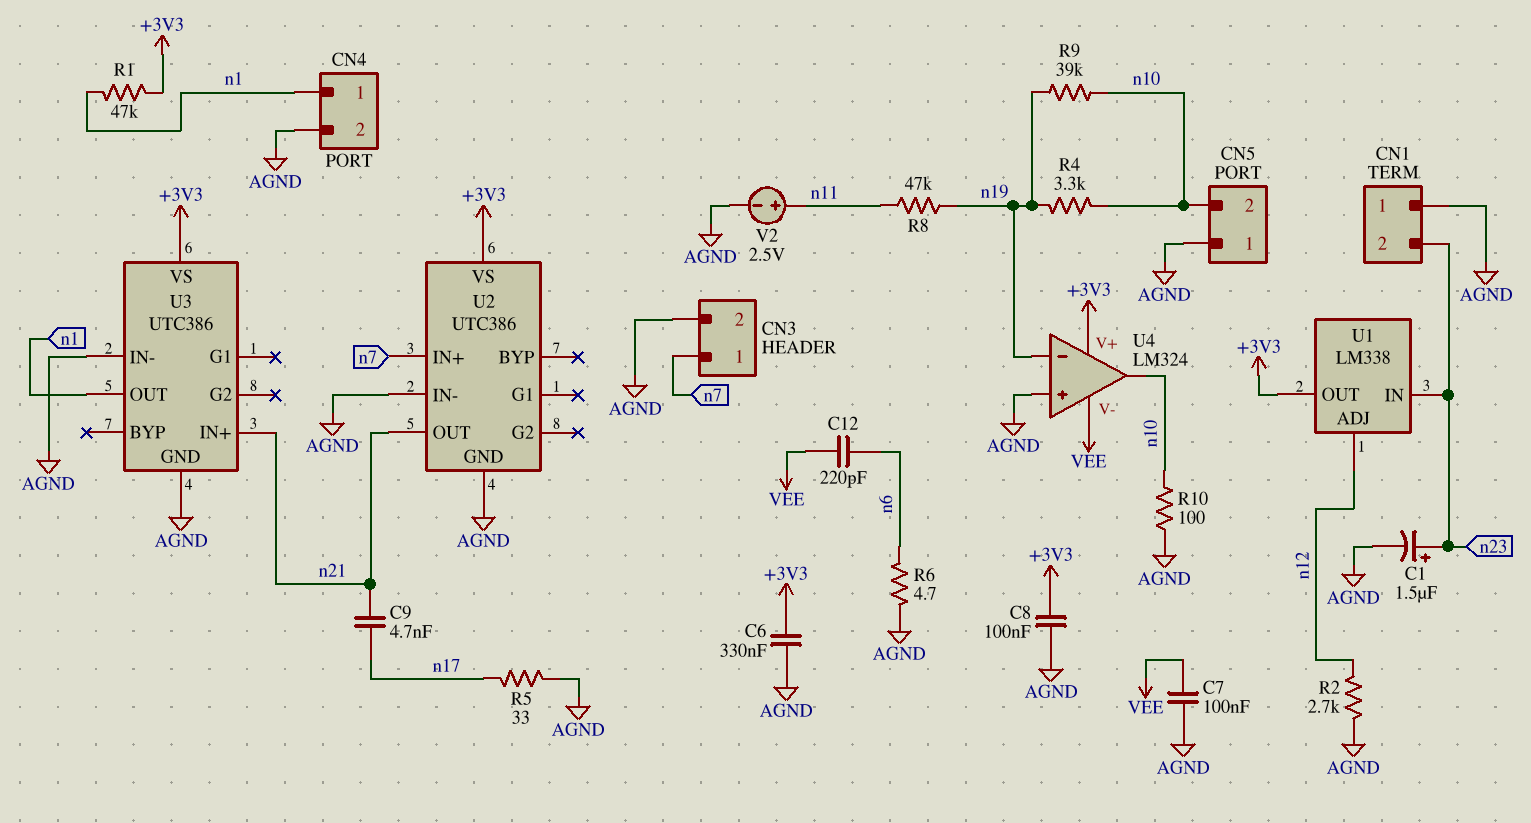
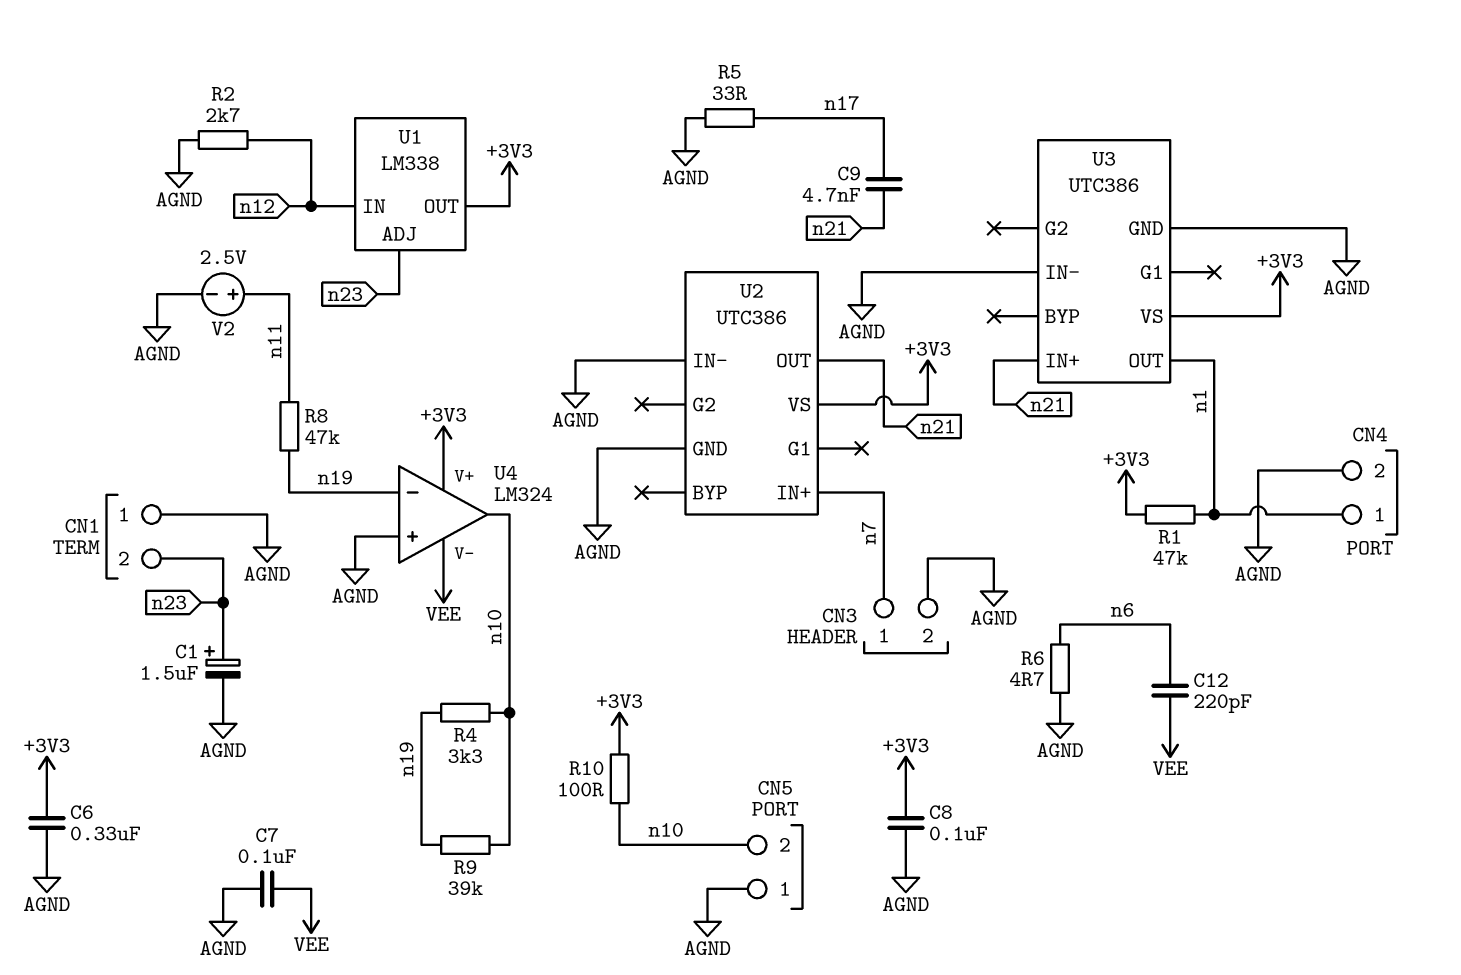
R10: 100 (AGND, n10) -> 100 (+3V3, n10)
U1 pin ADJ: n12 -> n23
U1 pin IN: n23 -> n12

